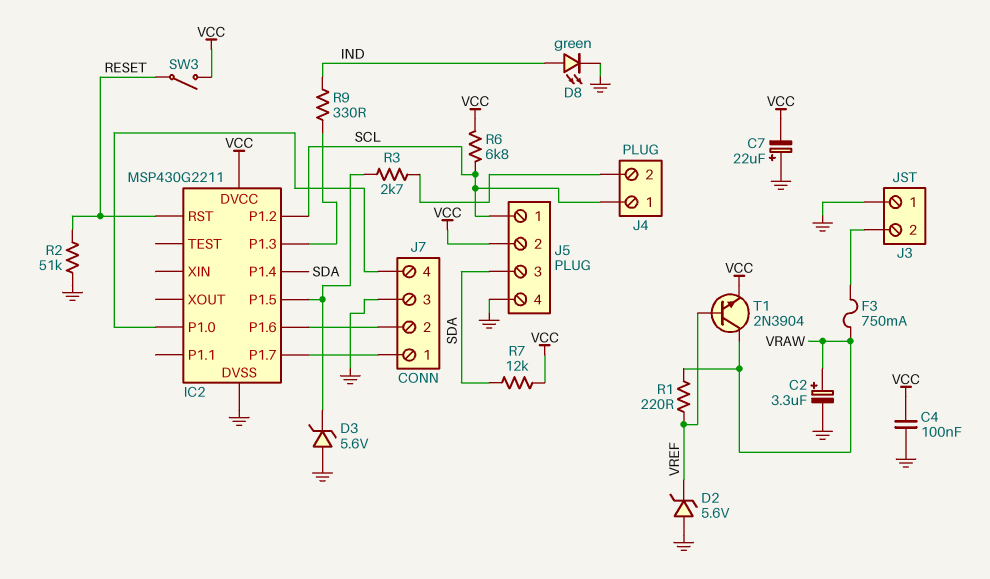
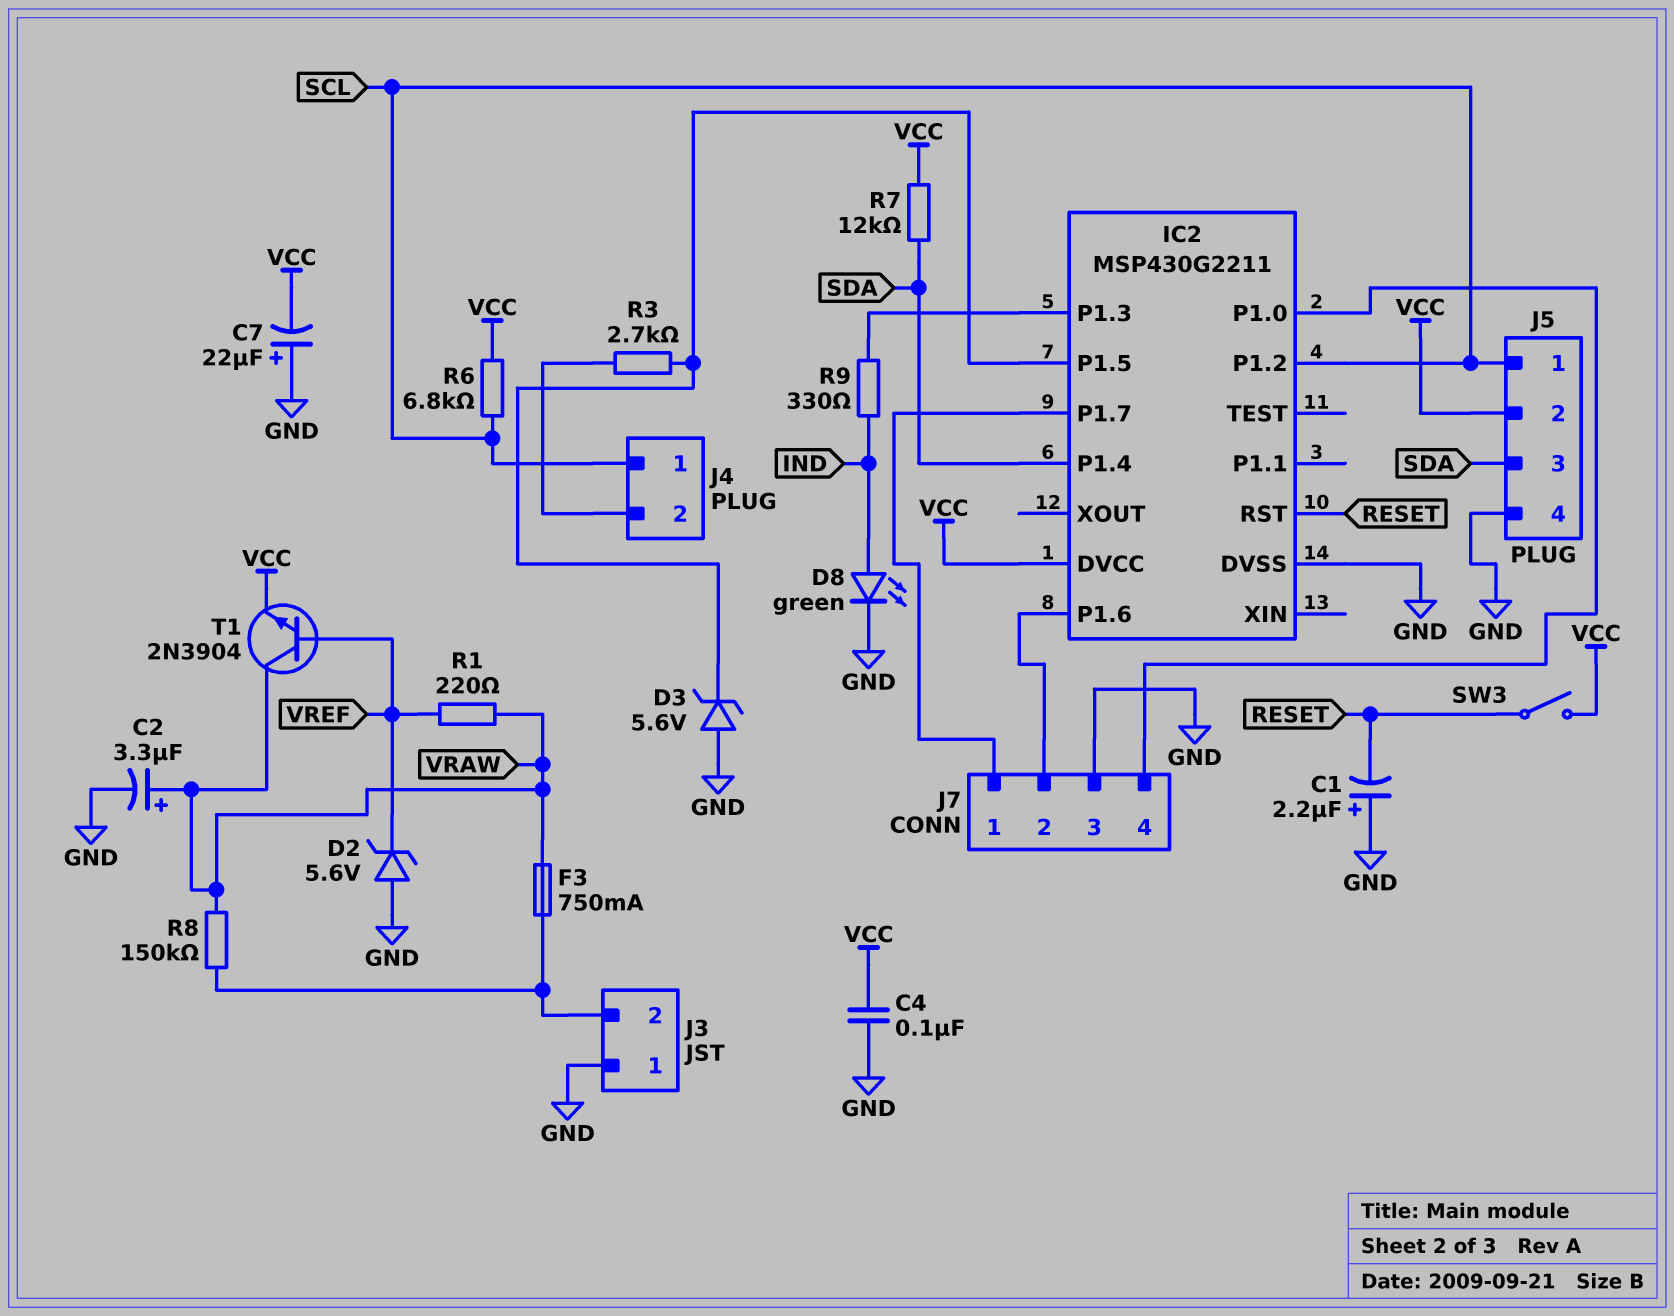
C1: none -> 2.2uF (plus GND, minus RESET)
R2: 51k (GND, RESET) -> none
R8: none -> 150k (J3/2, VRAW)

